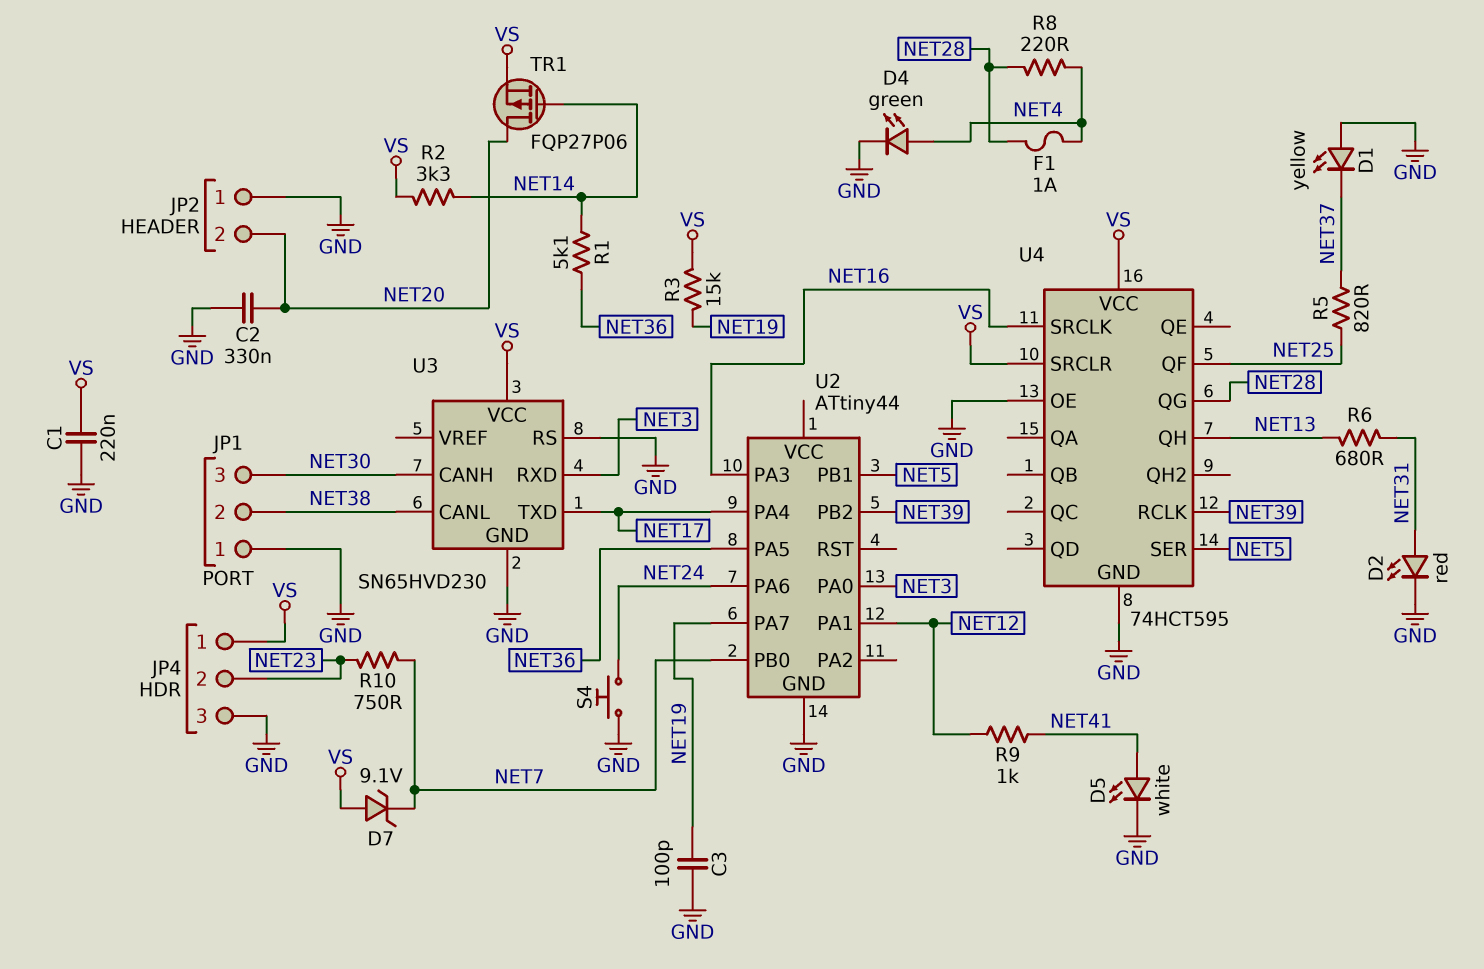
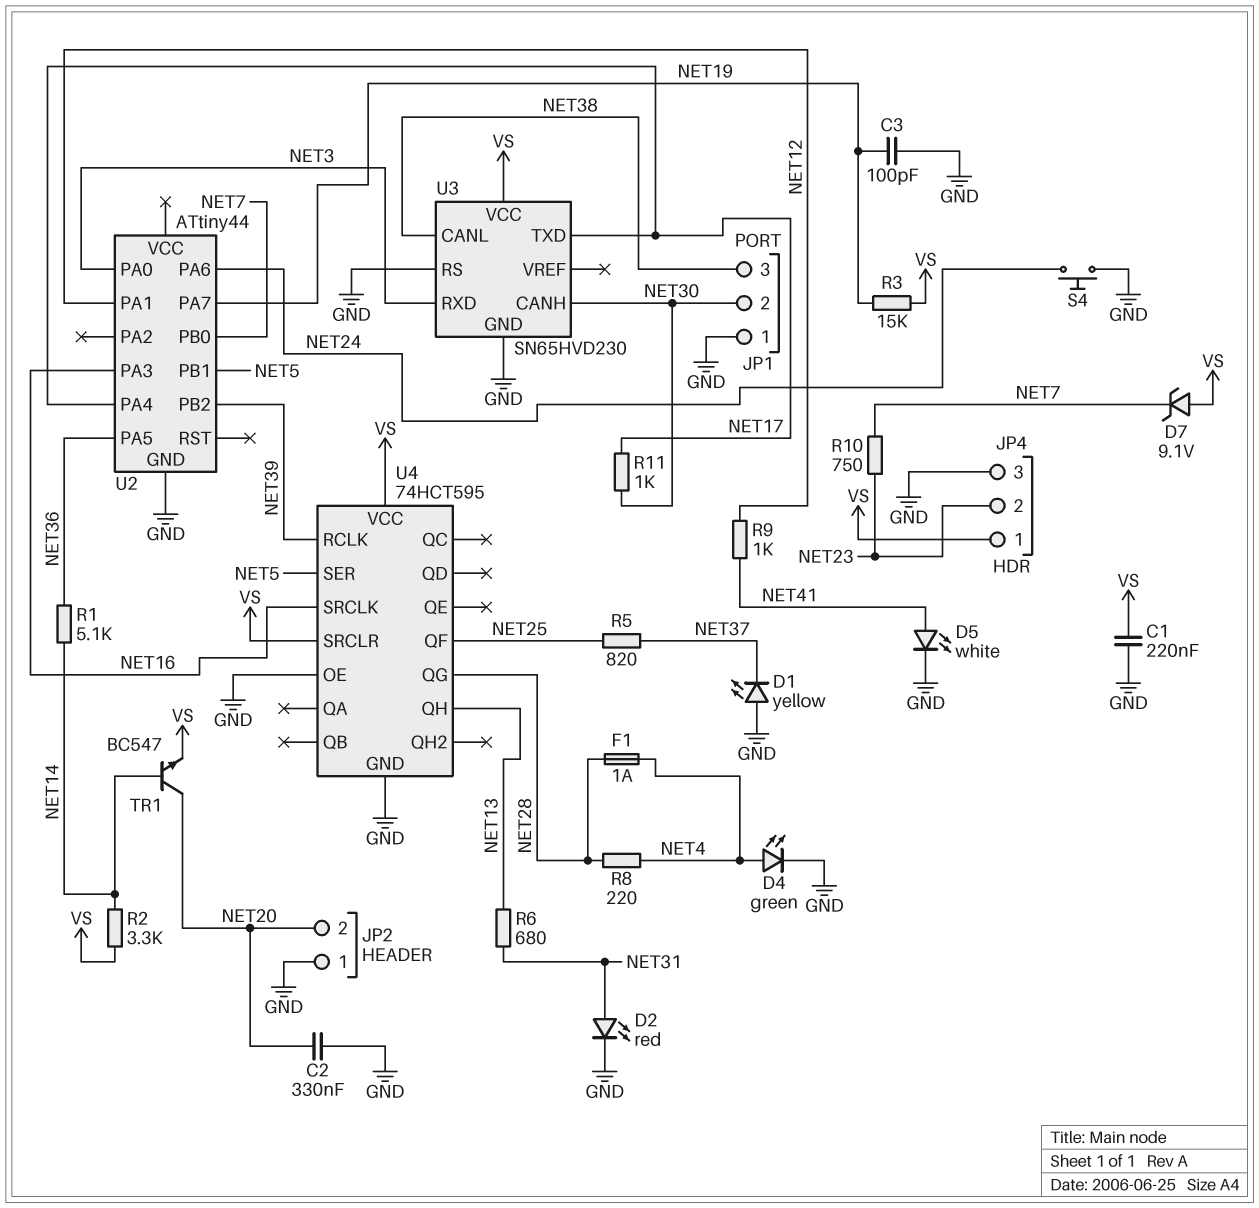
JP1 pin 2: NET38 -> NET30
JP1 pin 3: NET30 -> NET38
R11: none -> 1k (NET17, NET30)
TR1: PMOS FQP27P06 (G NET14, D NET20, S VS) -> NPN BC547 (B NET14, C NET20, E VS)

